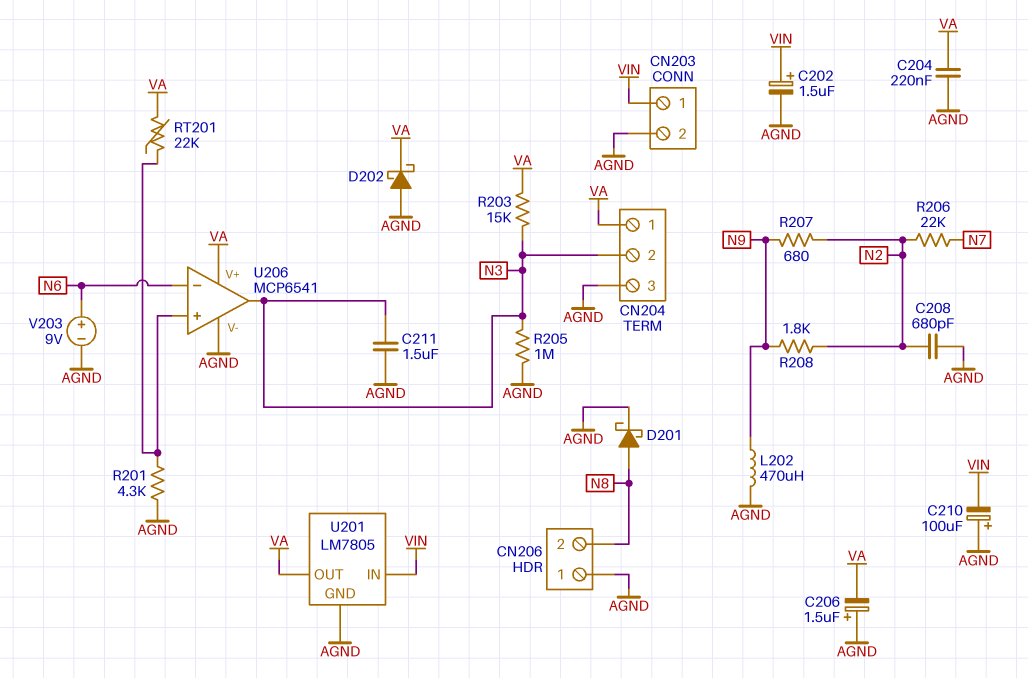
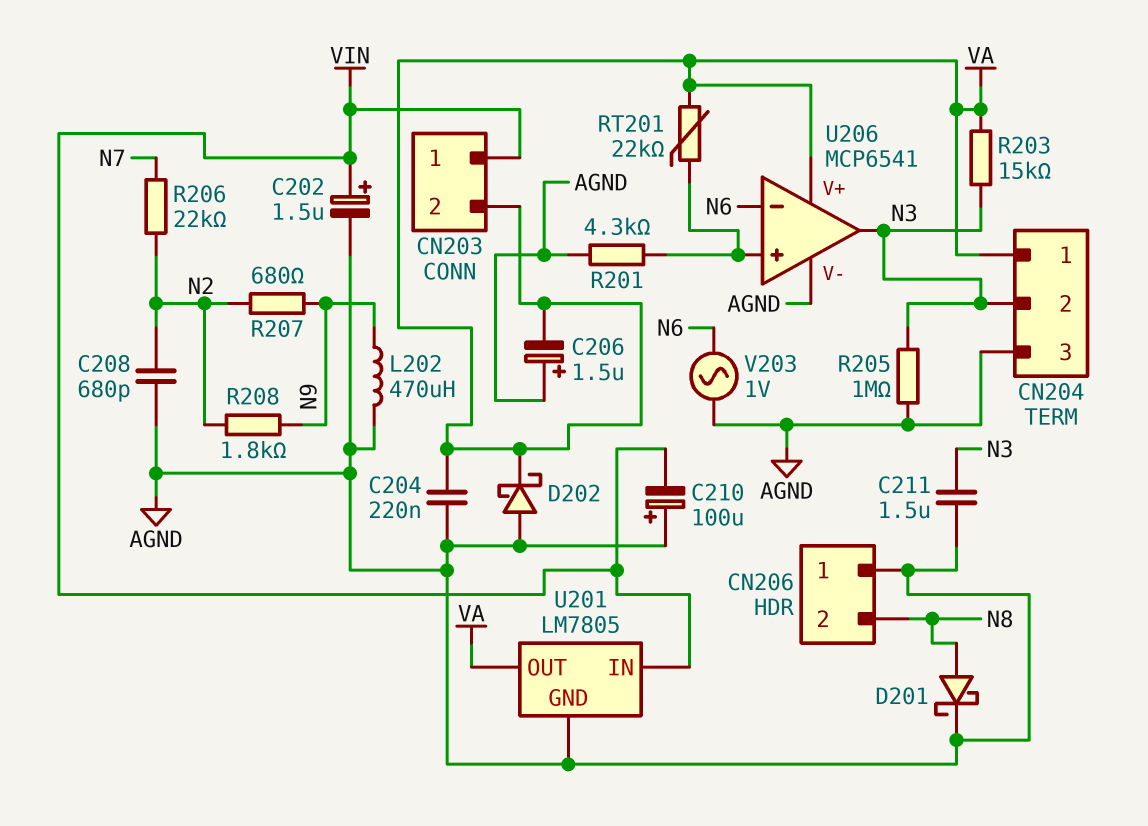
CN203 pin 2: AGND -> VA
V203: 9V (plus N6, minus AGND) -> AC 1V (AGND, N6)

